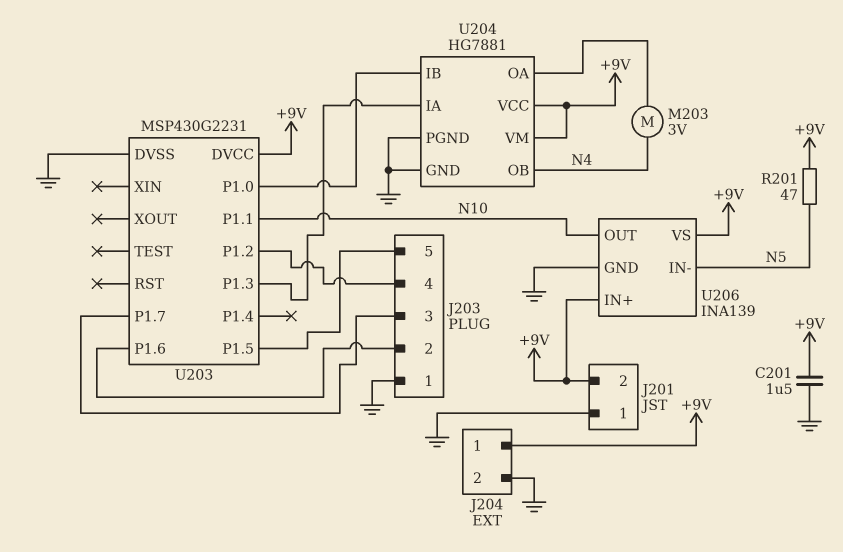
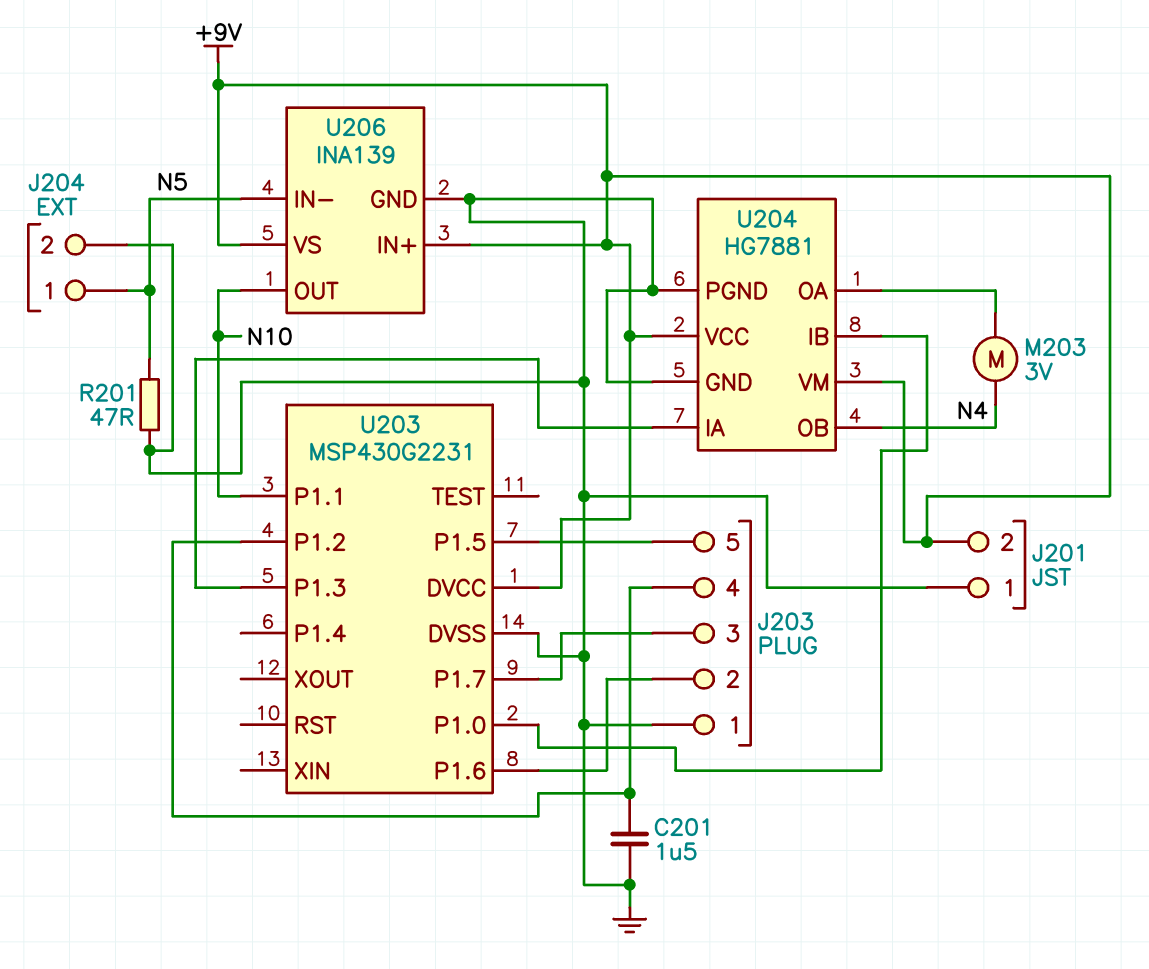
C201: 1.5uF (+9V, GND) -> 1.5uF (GND, J203/4)
J204 pin 1: +9V -> N5
R201: 47 (+9V, N5) -> 47 (GND, N5)

